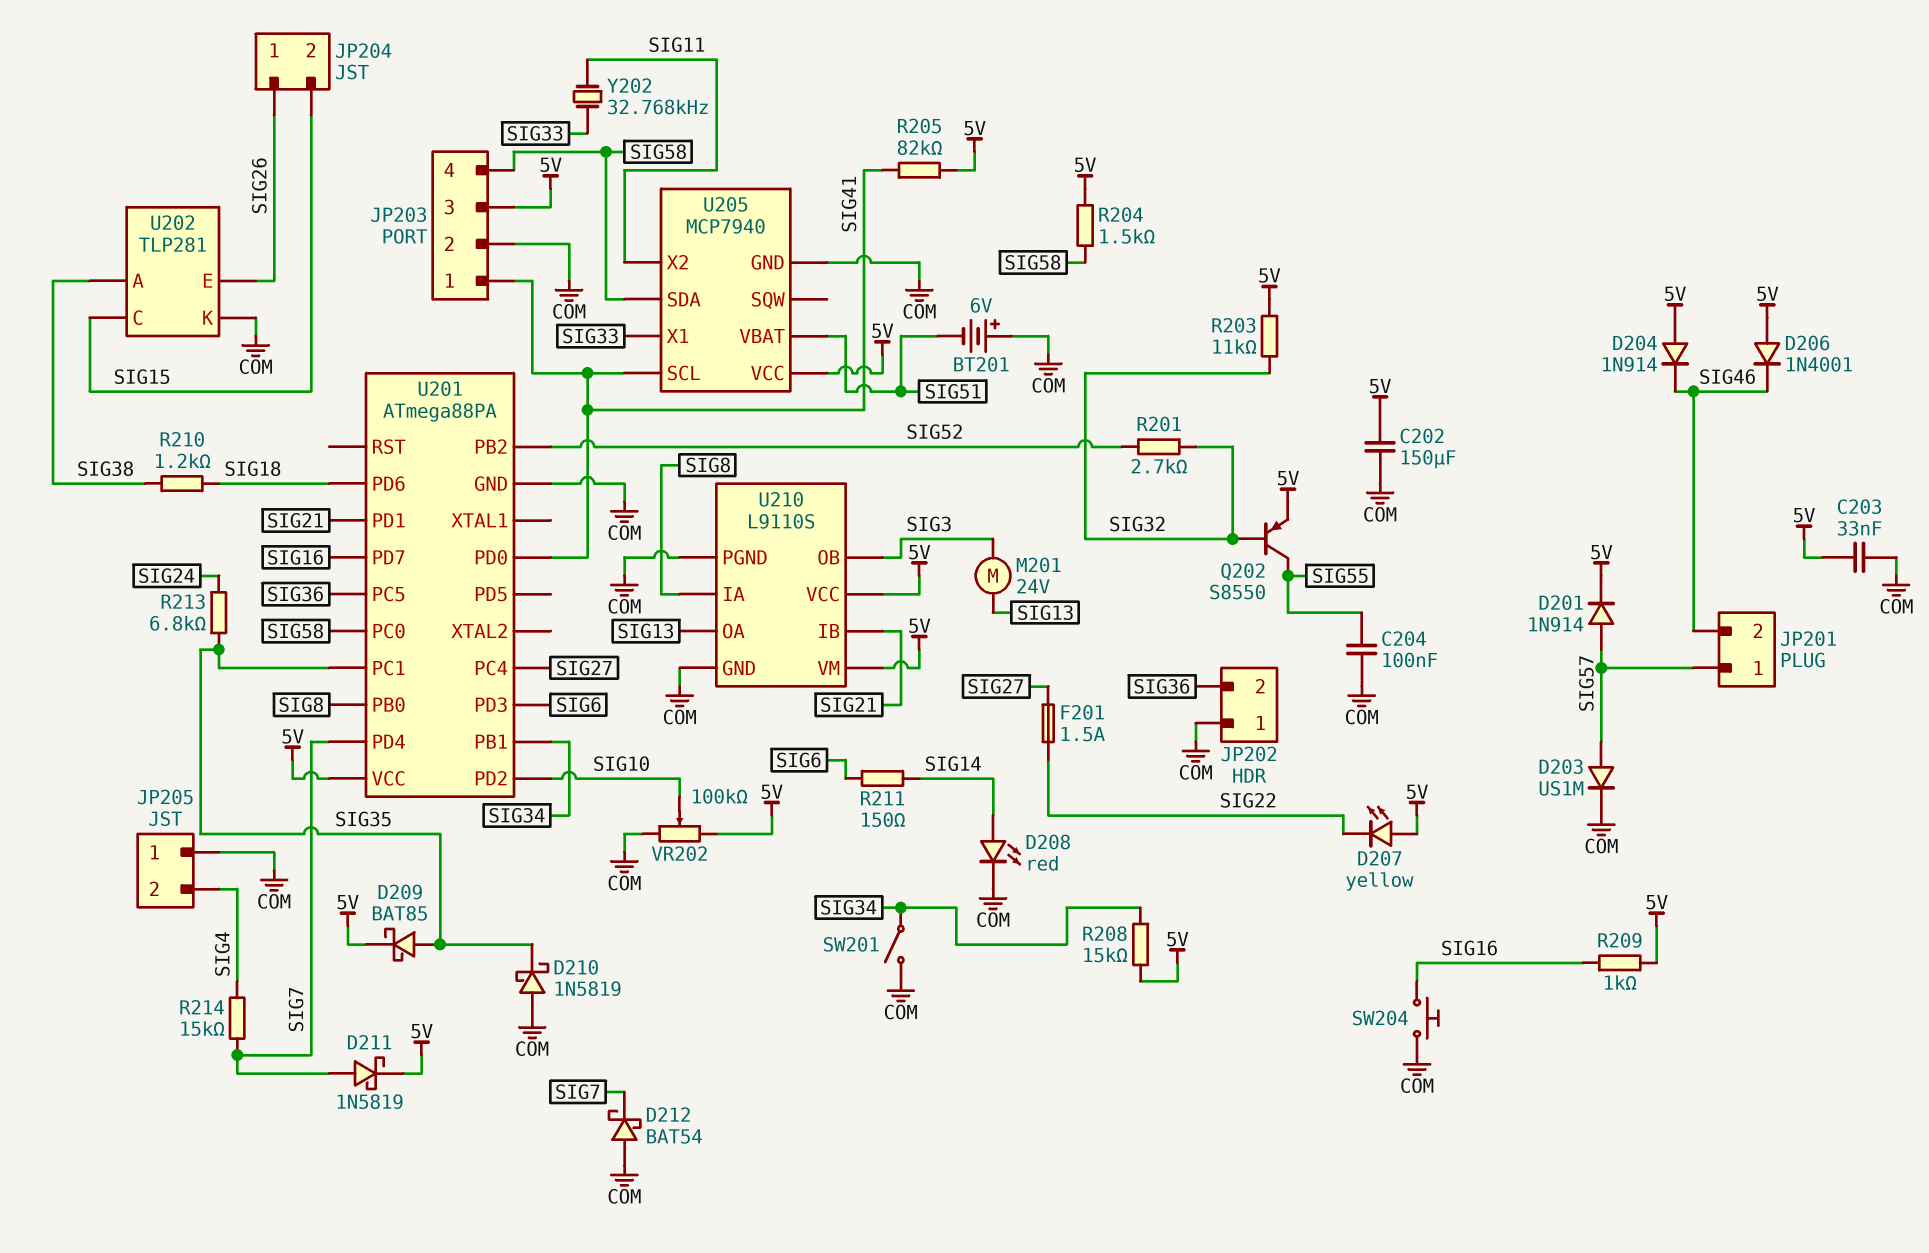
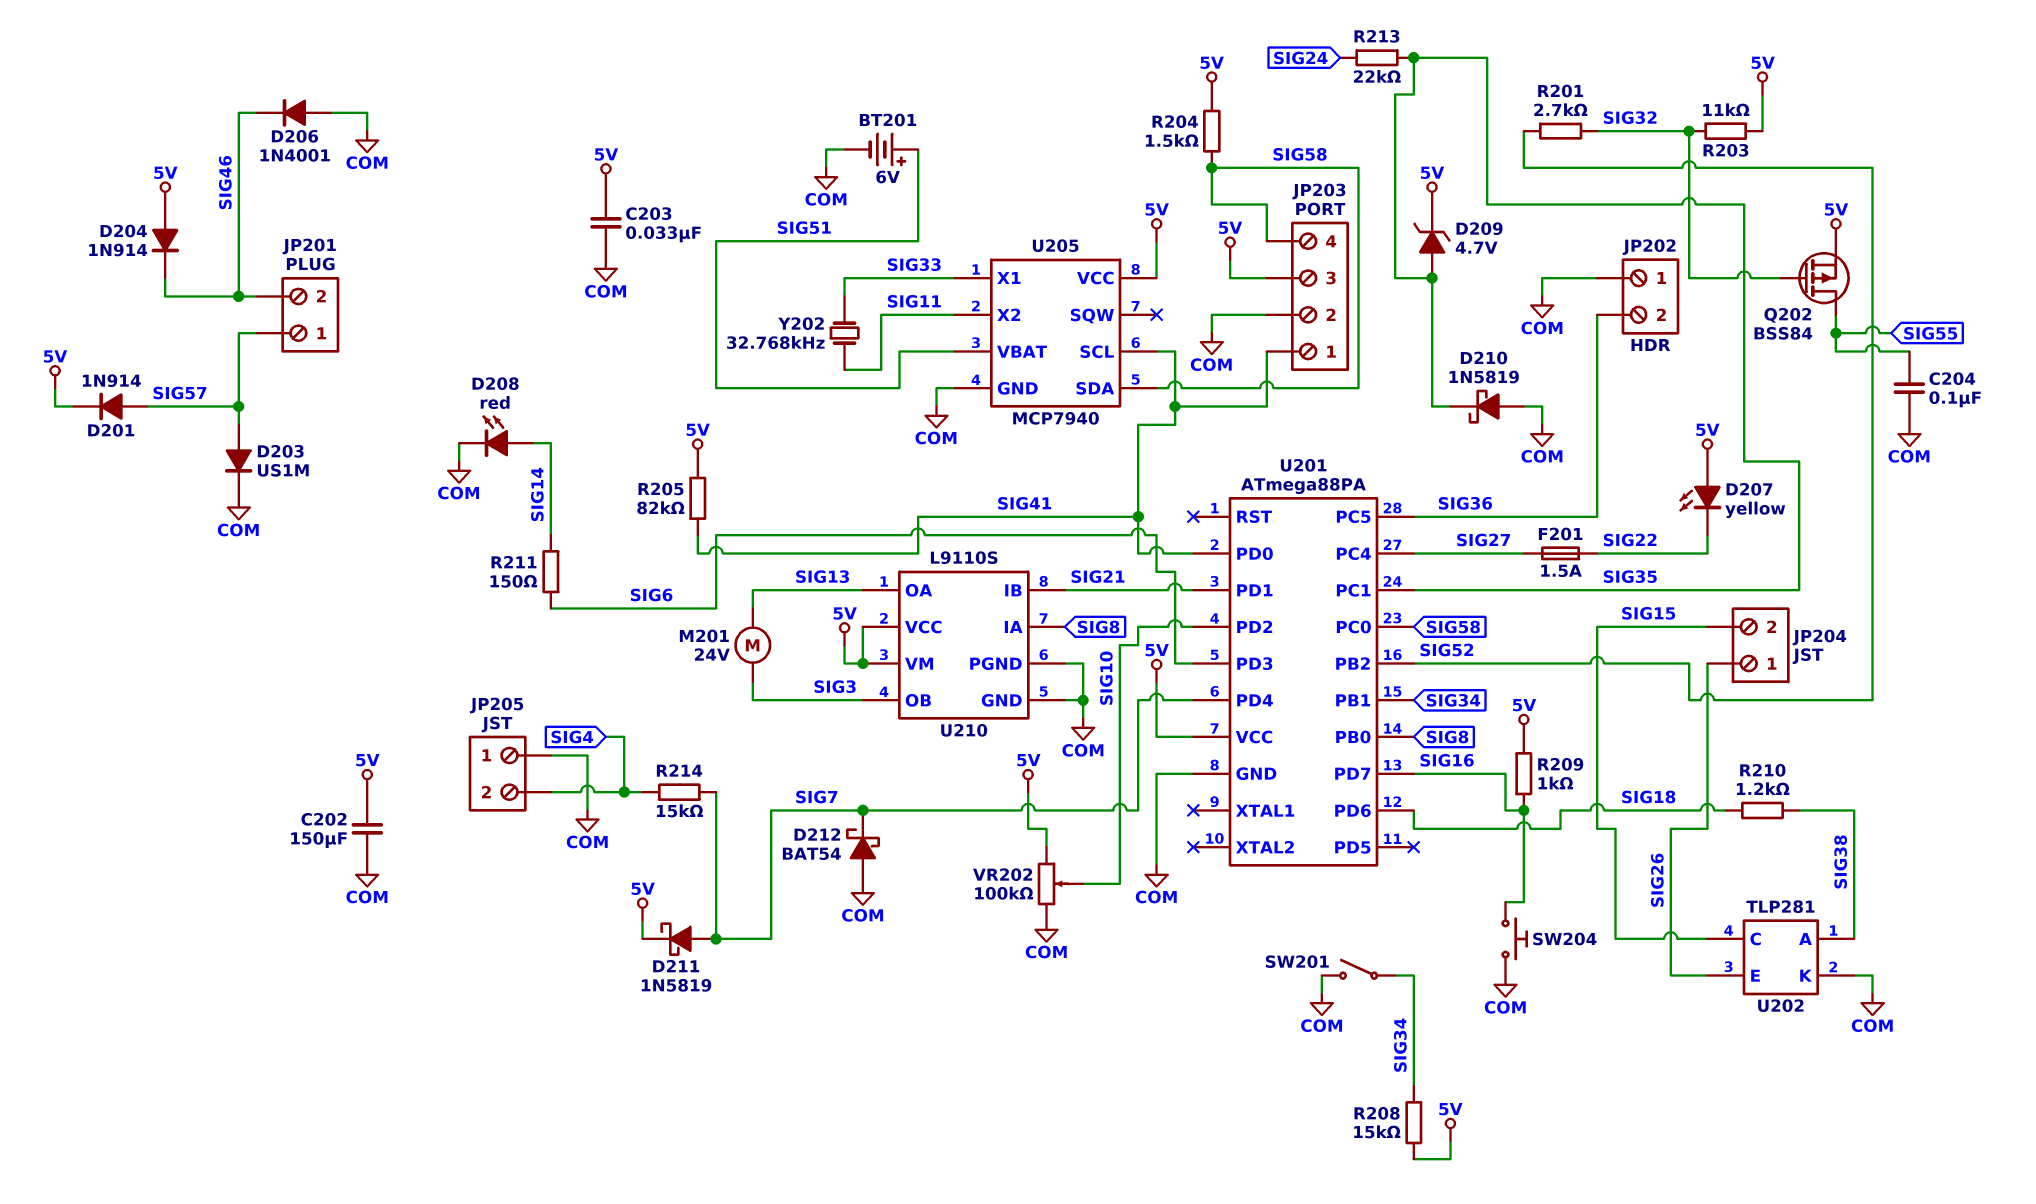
BT201: 6V (plus COM, minus SIG51) -> 6V (plus SIG51, minus COM)
D206: diode 1N4001 (A 5V, K SIG46) -> diode 1N4001 (A COM, K SIG46)
D209: schottky BAT85 (A SIG35, K 5V) -> zener 4.7V (A SIG35, K 5V)
Q202: PNP S8550 (B SIG32, C SIG55, E 5V) -> PMOS BSS84 (G SIG32, D SIG55, S 5V)
R213: 6.8k (SIG24, SIG35) -> 22k (SIG24, SIG35)

